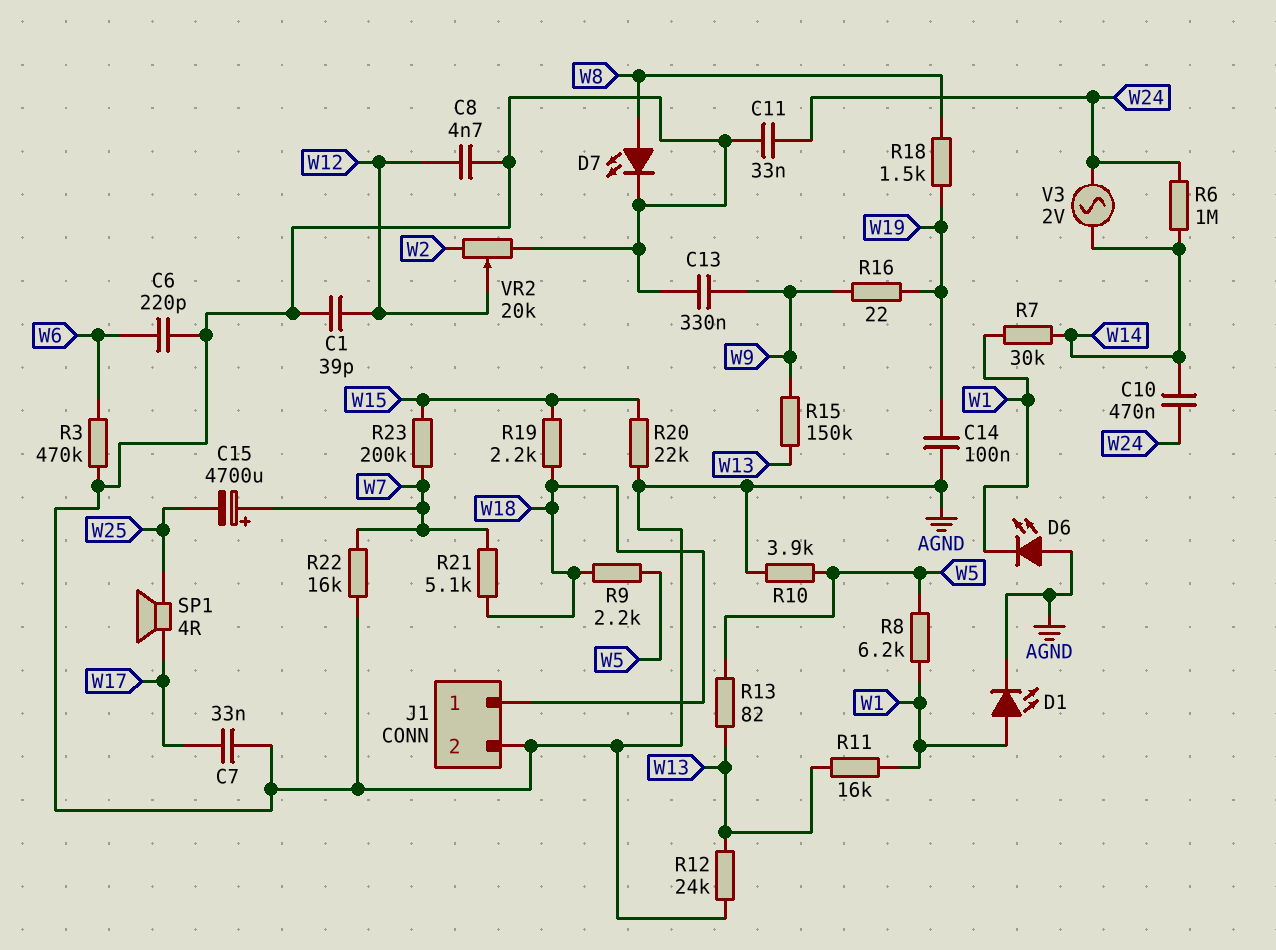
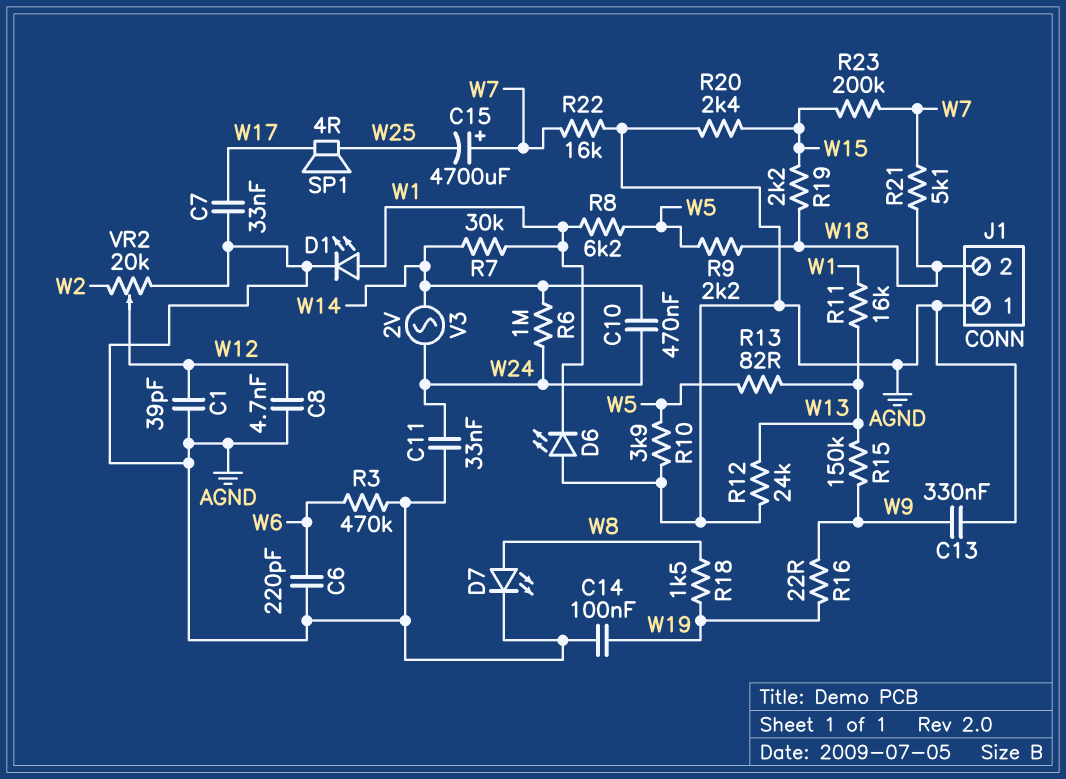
J1 pin 1: W18 -> AGND
J1 pin 2: AGND -> W18
R20: 22k (AGND, W15) -> 2.4k (AGND, W15)

